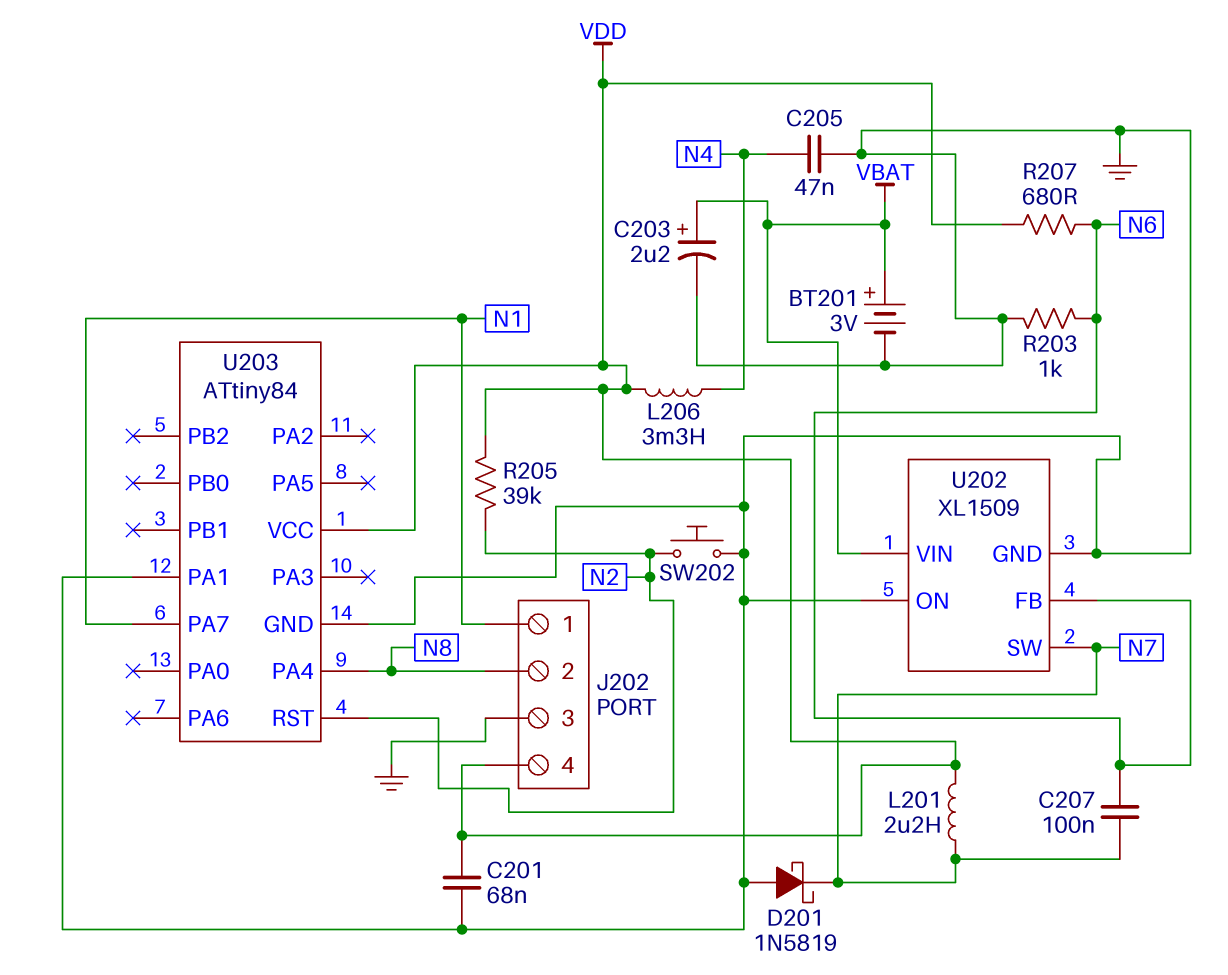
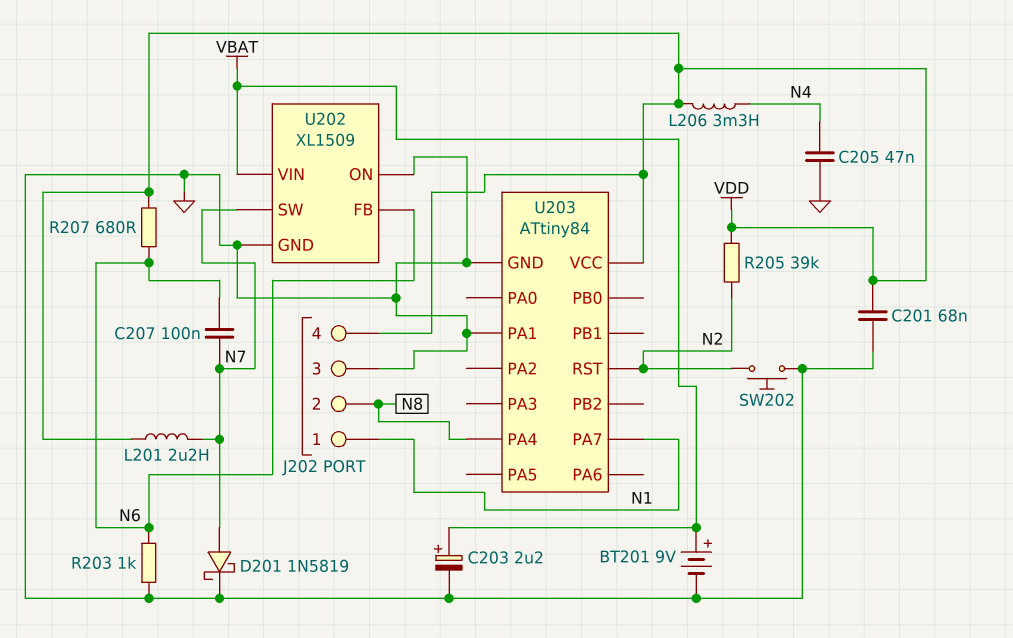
BT201: 3V (plus VBAT, minus GND) -> 9V (plus VBAT, minus GND)
D201: schottky 1N5819 (A GND, K N7) -> schottky 1N5819 (A N7, K GND)

